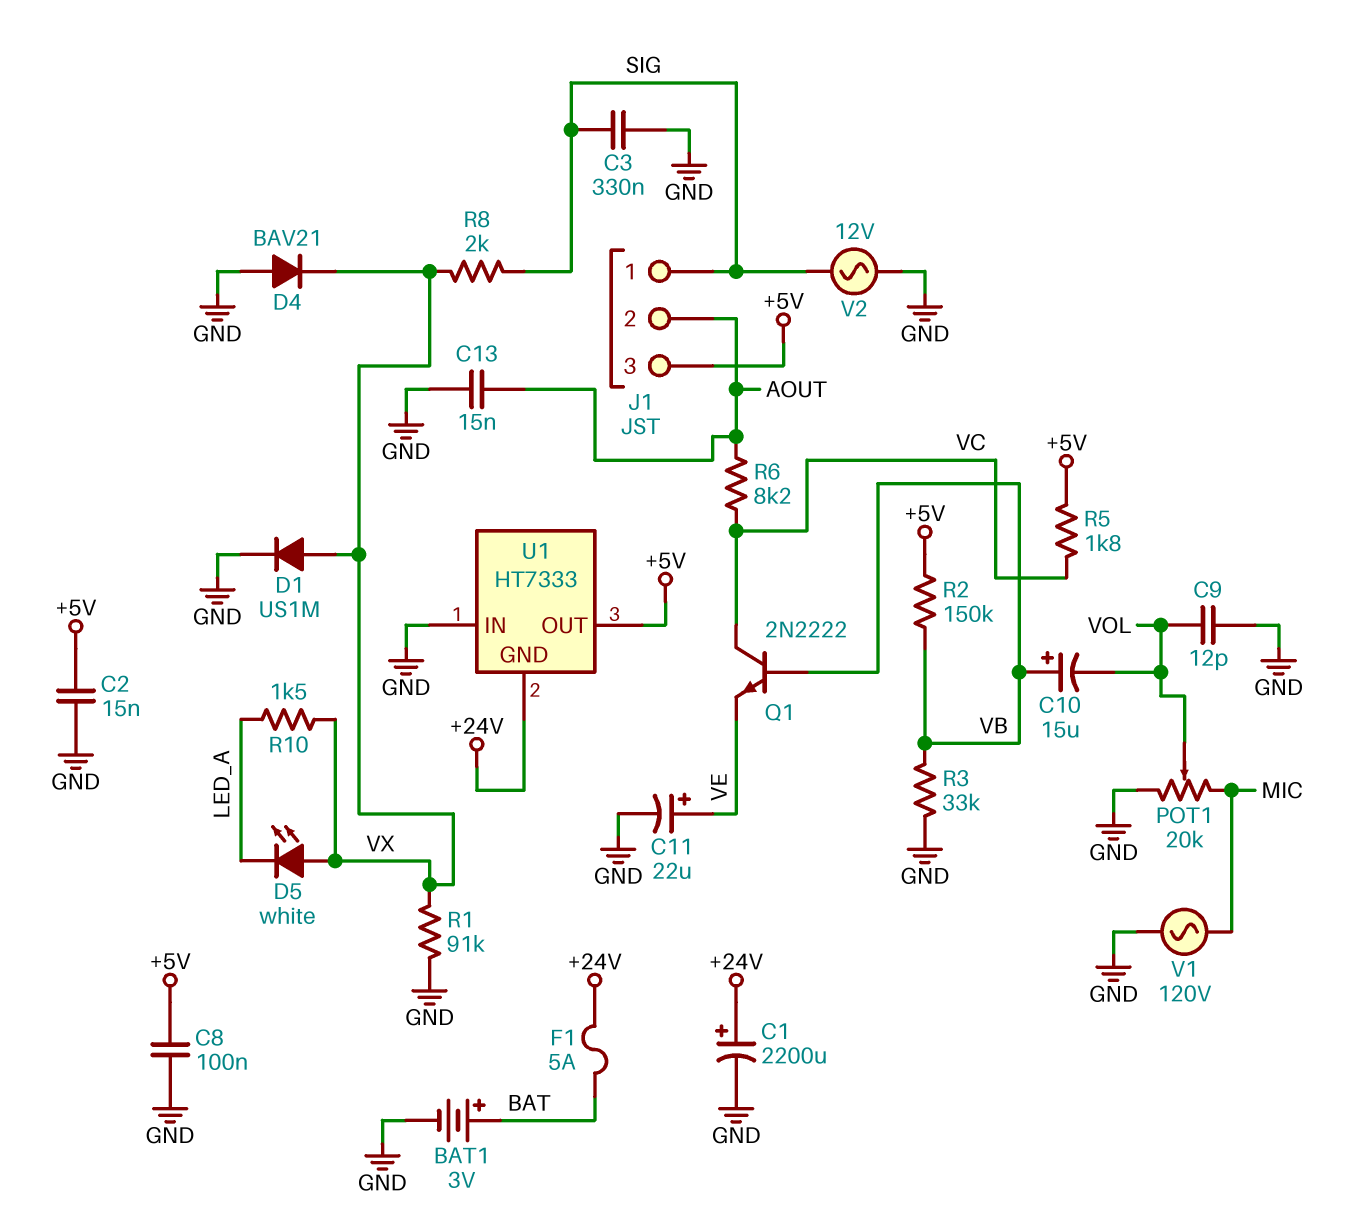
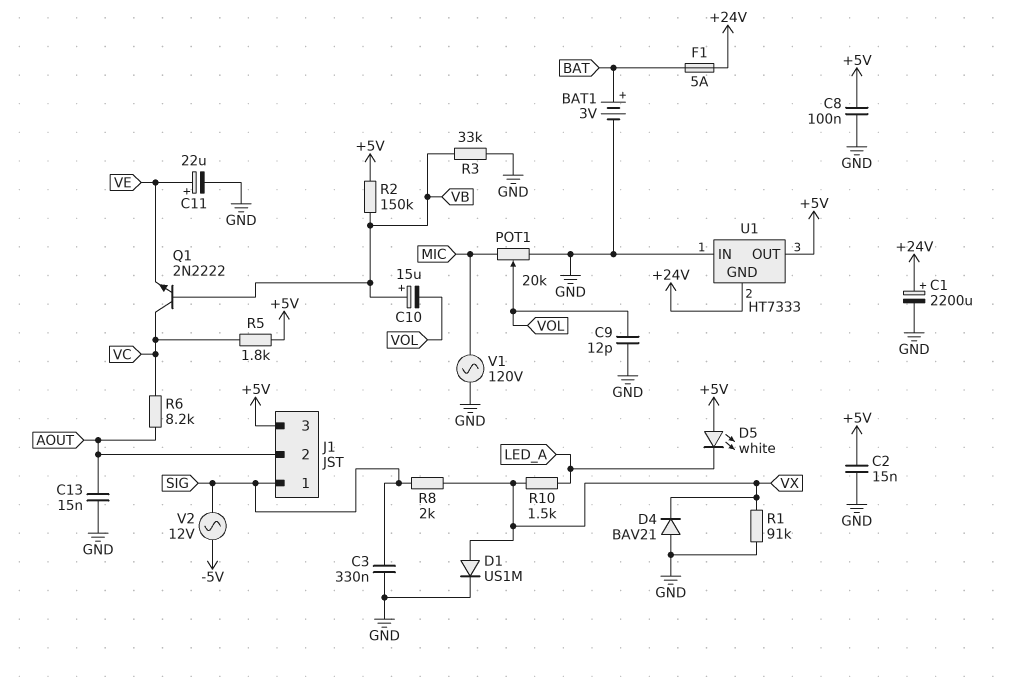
D5: LED white (A VX, K LED_A) -> LED white (A +5V, K LED_A)
V2: AC 12V (GND, SIG) -> AC 12V (-5V, SIG)

